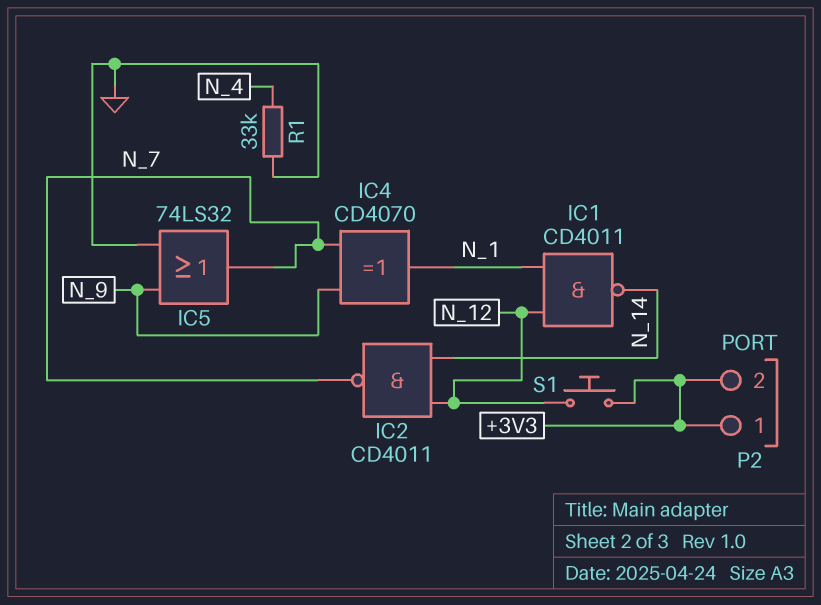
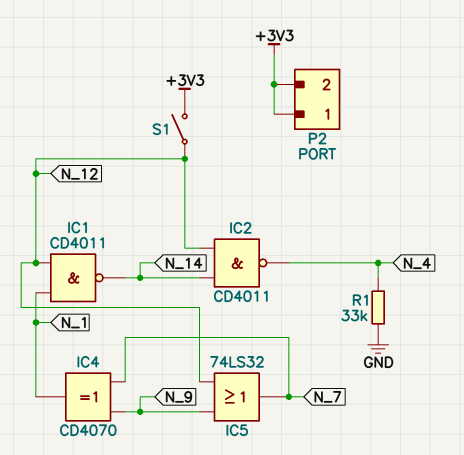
IC2: NAND CD4011 (in N_12, in N_14, out N_7) -> NAND CD4011 (in N_12, in N_14, out N_4)
IC5: OR 74LS32 (in GND, in N_9, out N_7) -> OR 74LS32 (in N_9, in N_12, out N_7)
S1: button (+3V3, N_12) -> switch (+3V3, N_12)

